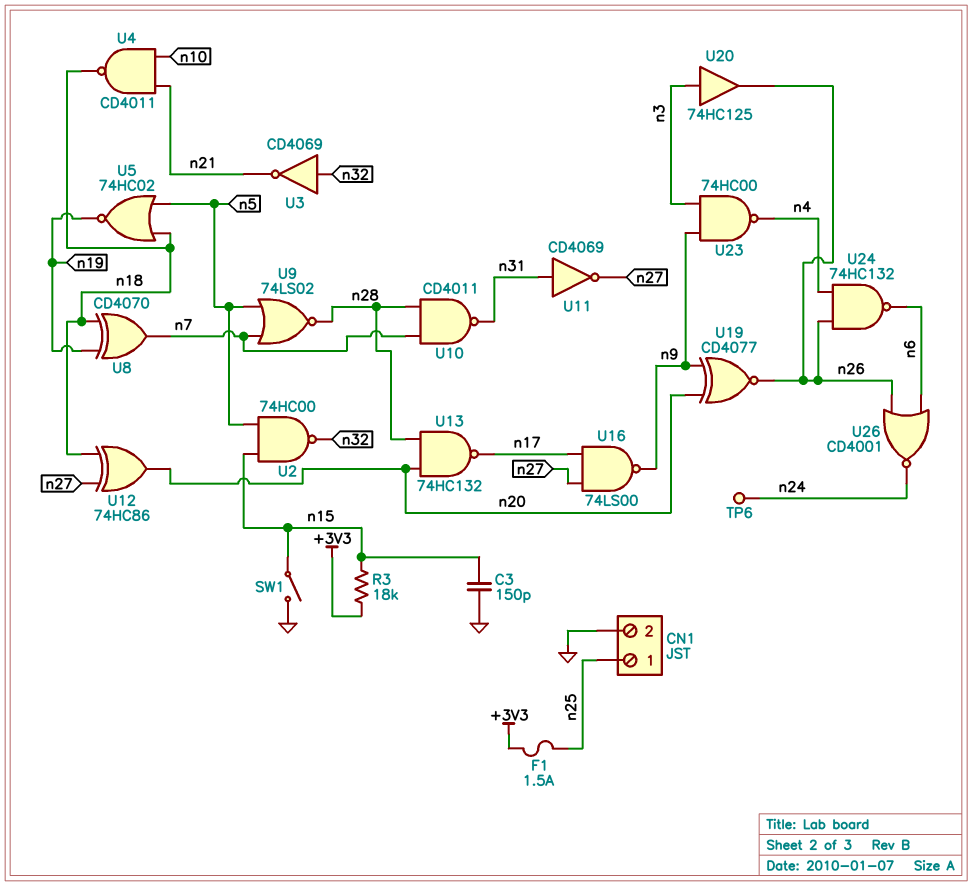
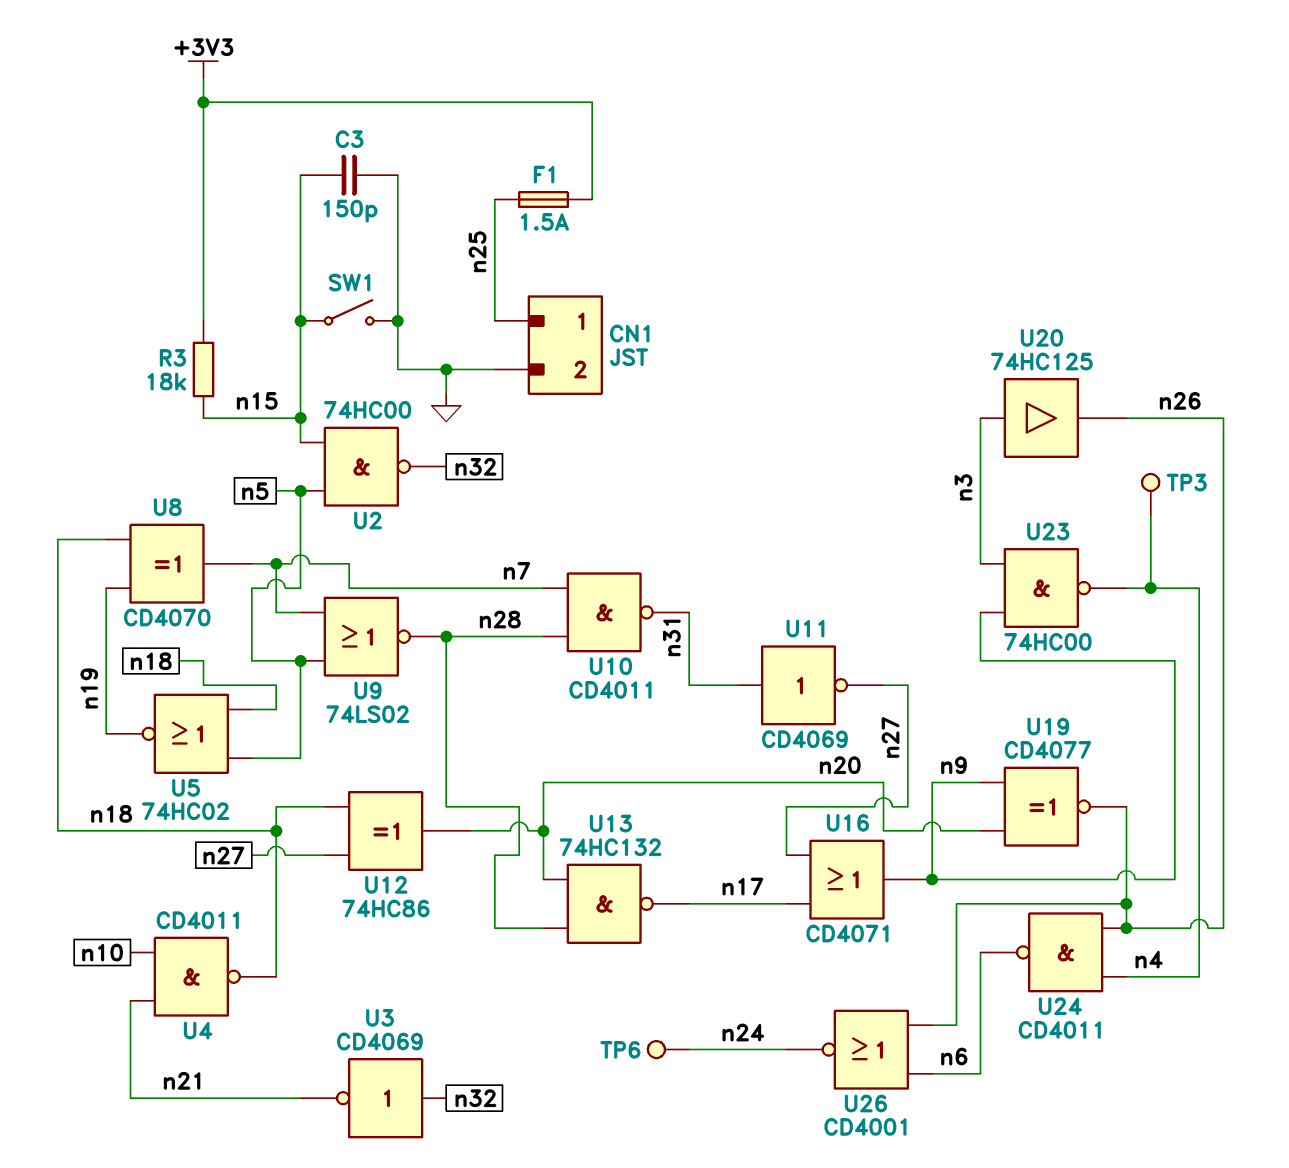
TP3: none -> test point (n4)
U16: NAND 74LS00 (in n17, in n27, out n9) -> OR CD4071 (in n17, in n27, out n9)
U24: NAND 74HC132 (in n4, in n26, out n6) -> NAND CD4011 (in n4, in n26, out n6)

